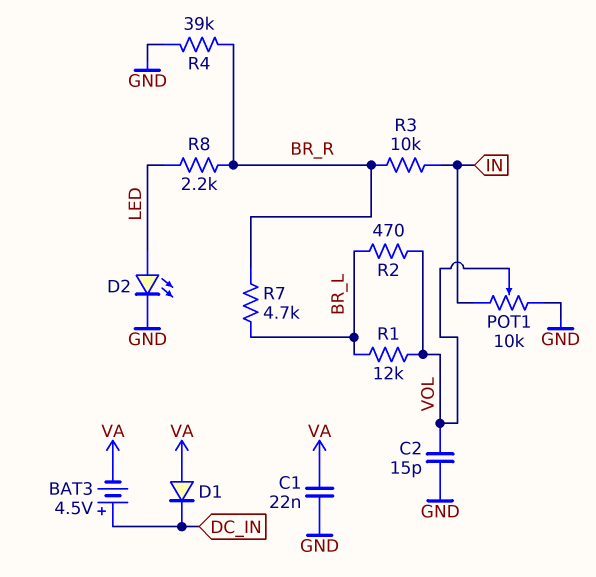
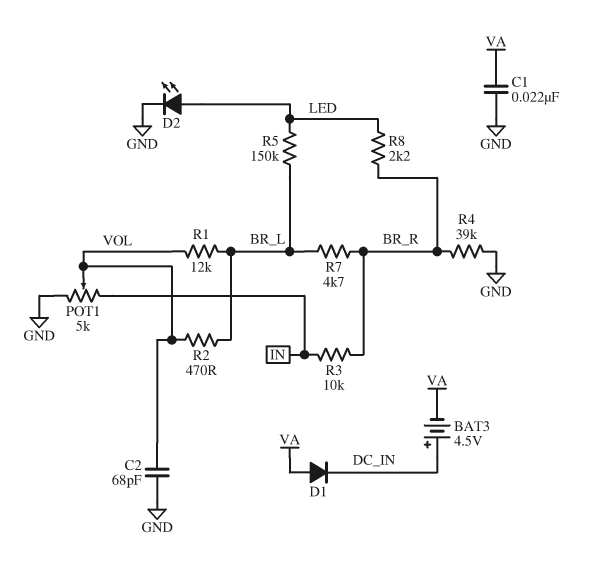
C2: 15pF (GND, VOL) -> 68pF (GND, VOL)
POT1: 10k (GND, IN, wiper VOL) -> 5k (GND, IN, wiper VOL)
R5: none -> 150k (BR_L, LED)

